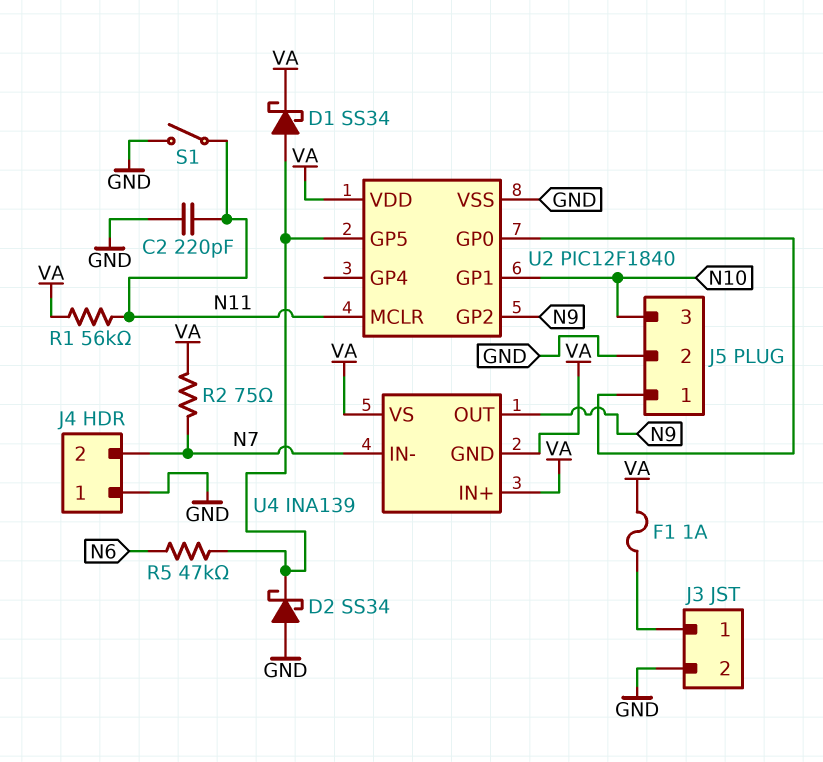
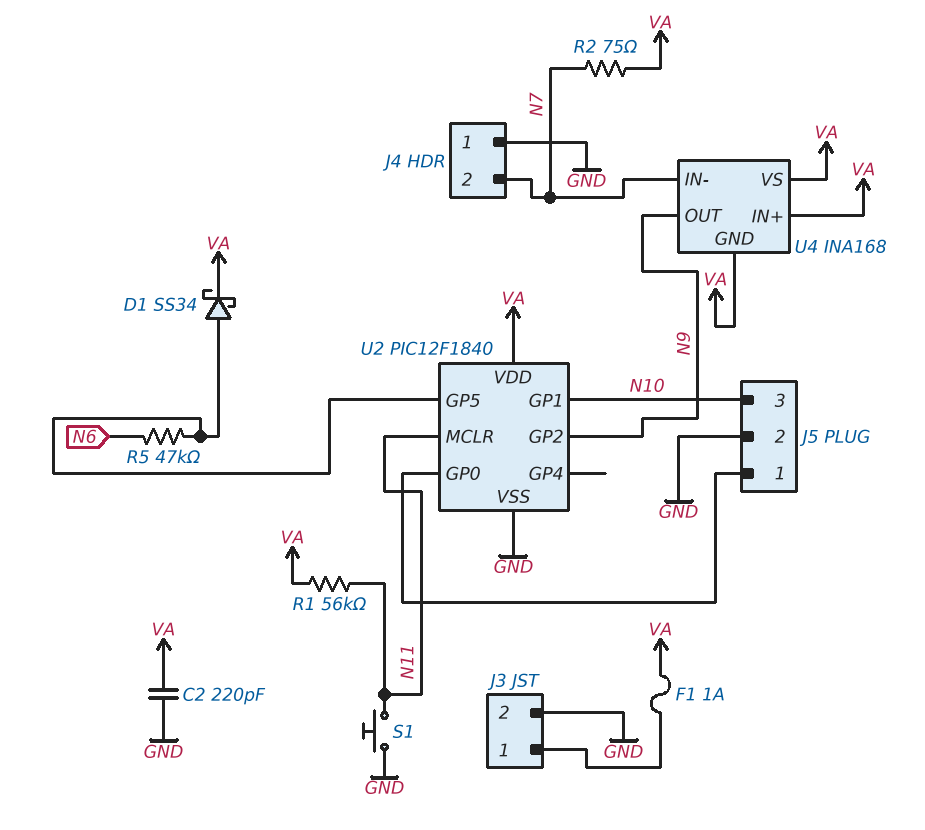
C2: 220pF (GND, N11) -> 220pF (GND, VA)
D2: schottky SS34 (A GND, K U2/GP5) -> none
S1: switch (GND, N11) -> button (GND, N11)
U4: INA139 -> INA168

